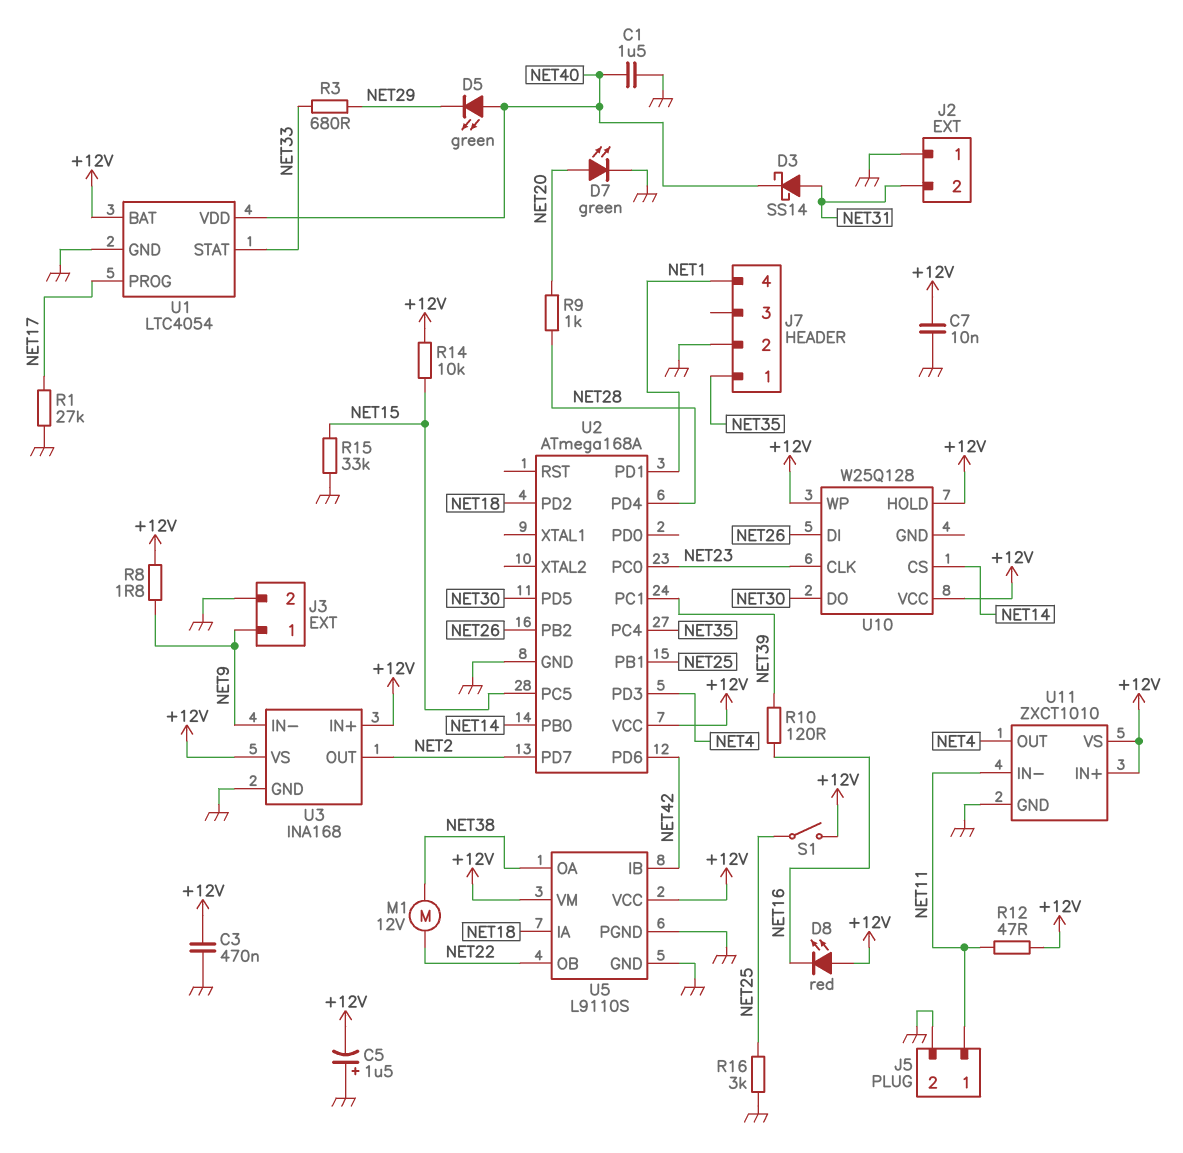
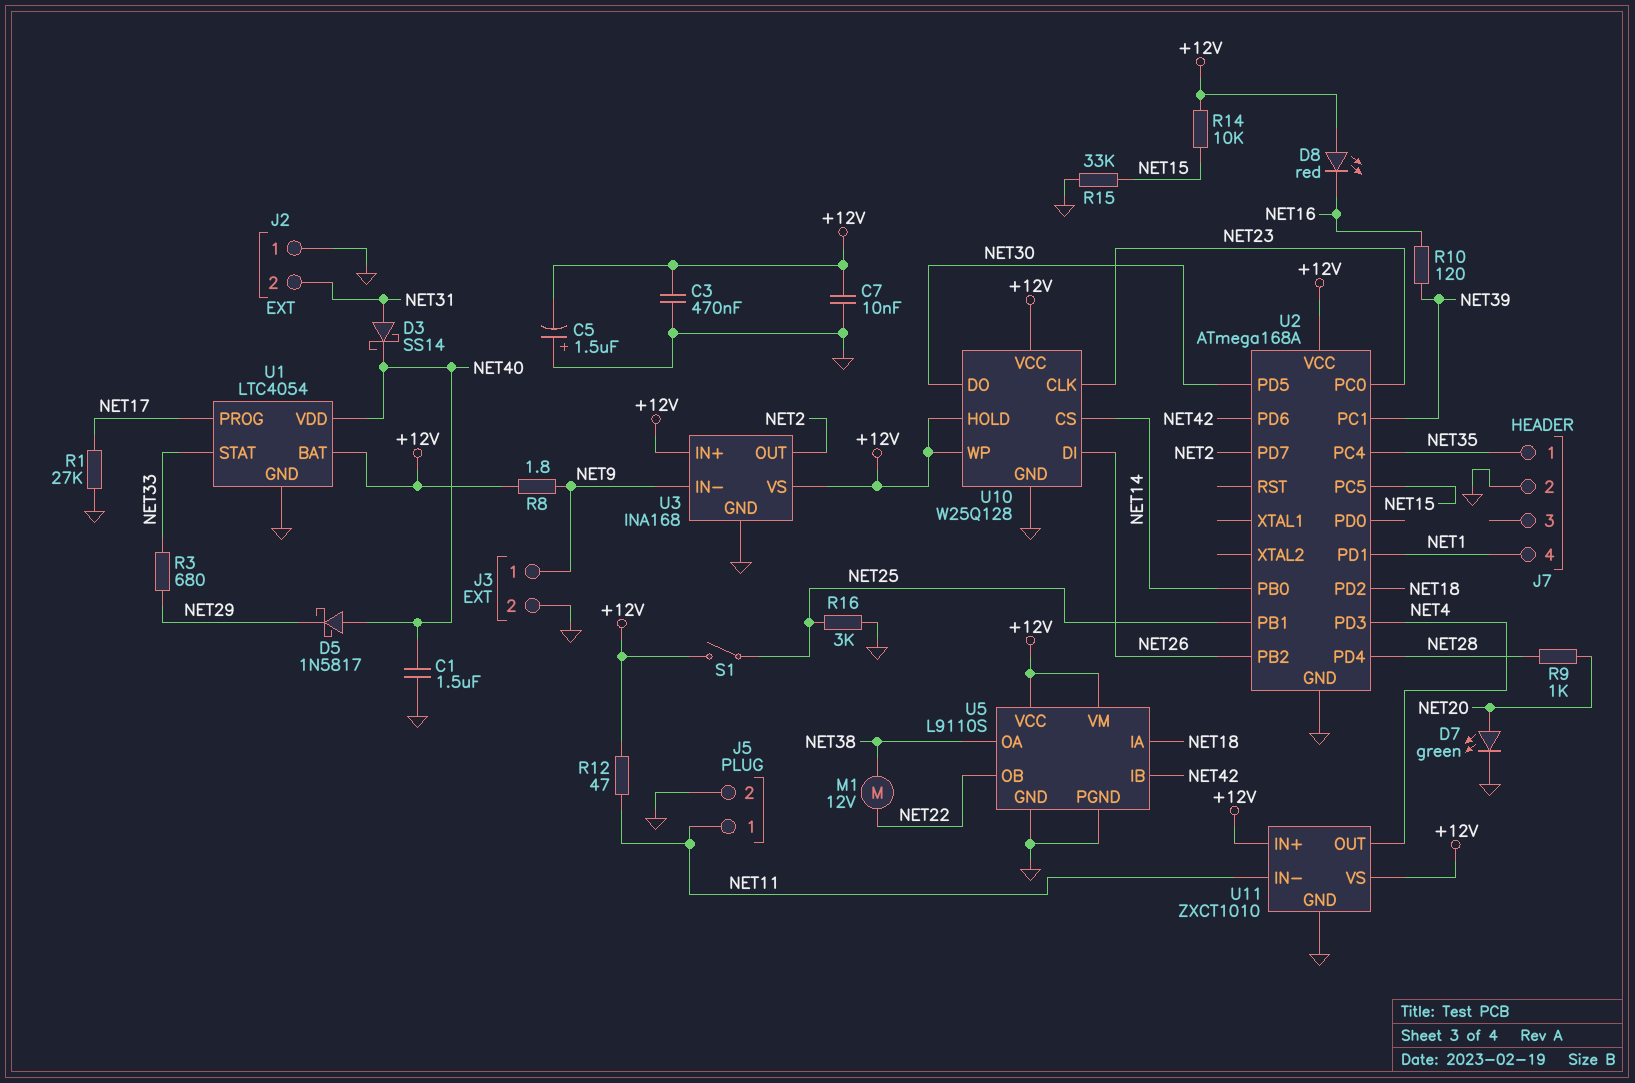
D5: LED green (A NET40, K NET29) -> schottky 1N5817 (A NET40, K NET29)
U10 pin GND: none -> GND

